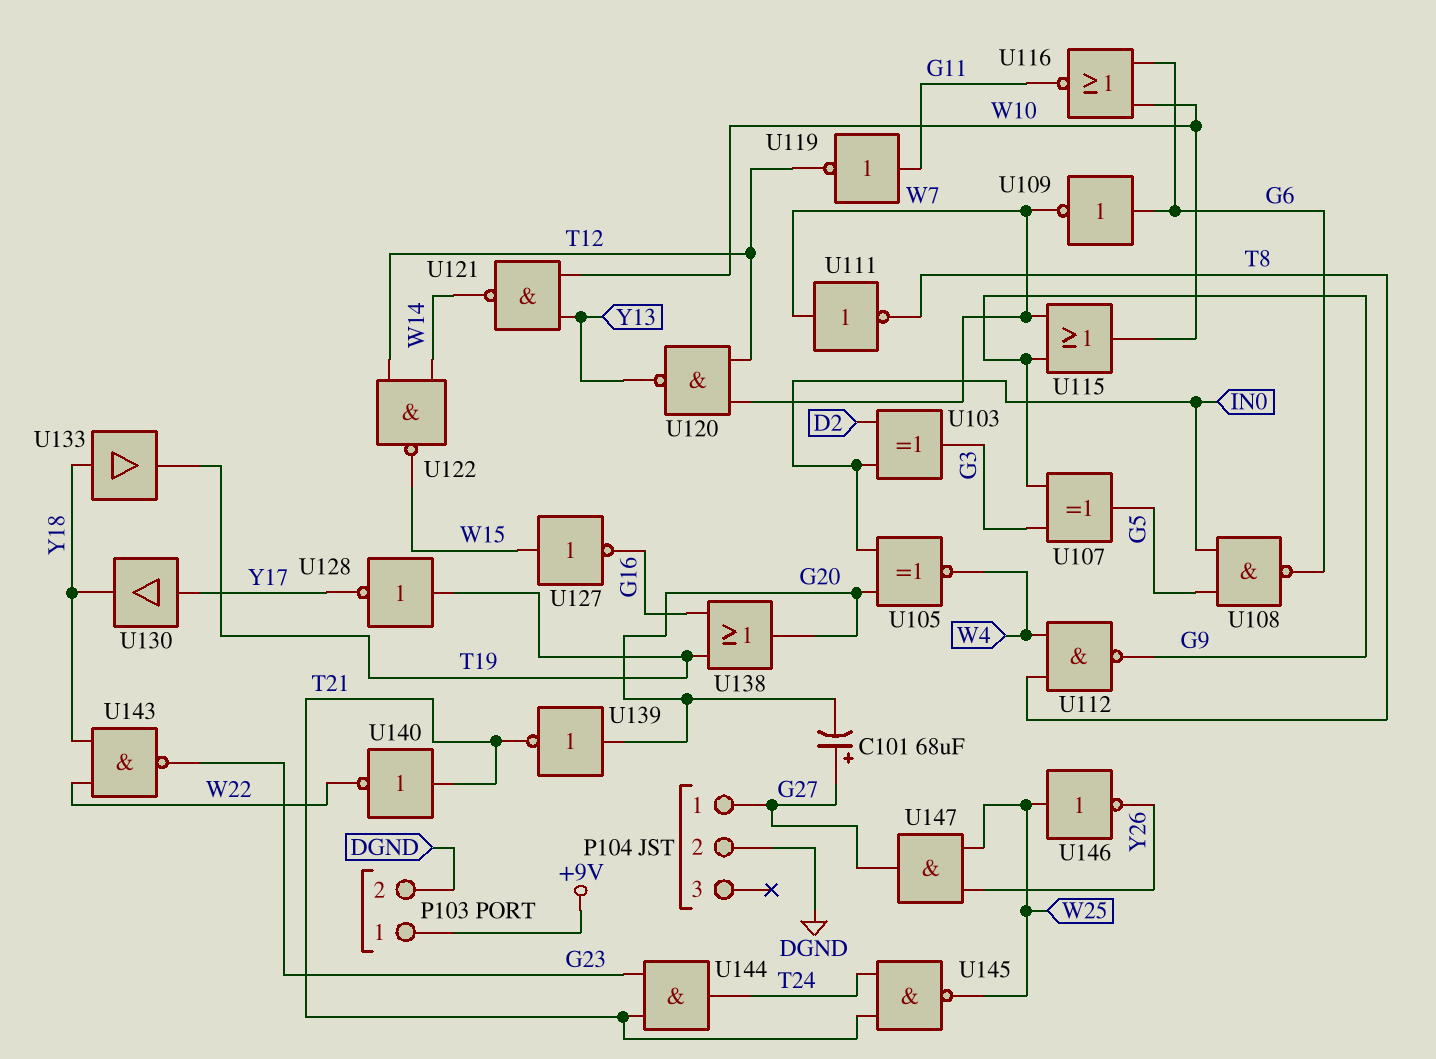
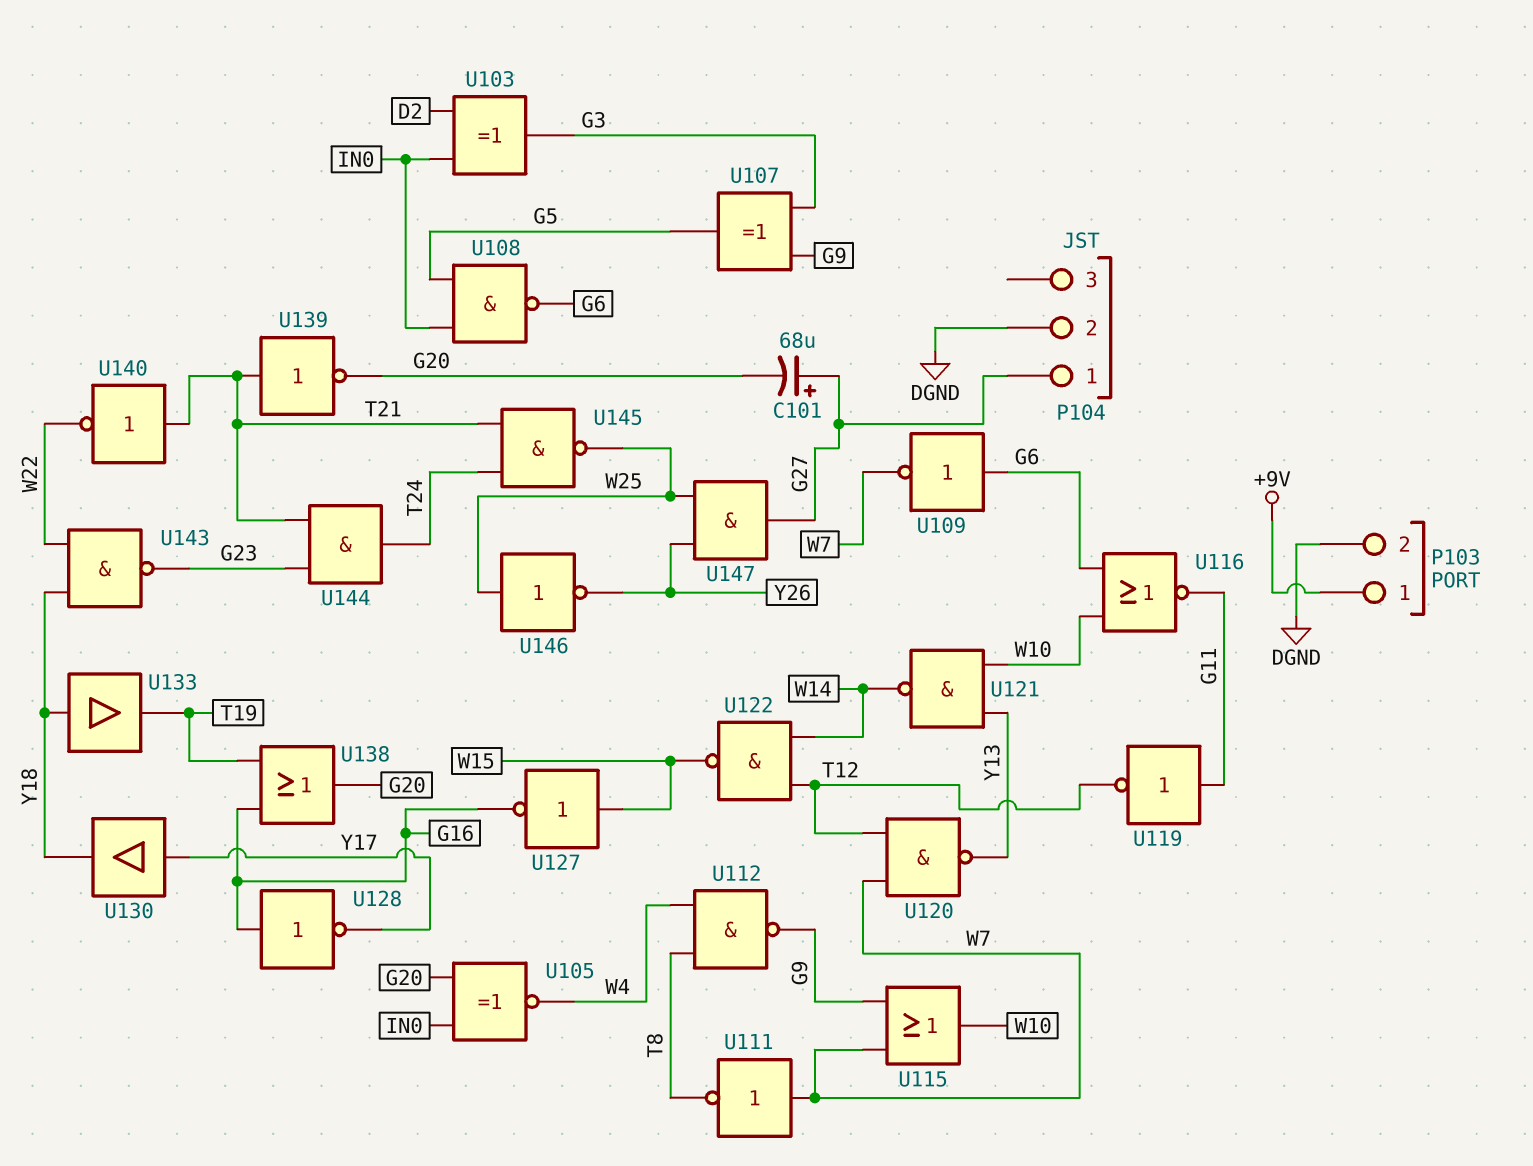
U128: NOT (in T19, out Y17) -> NOT (in G16, out Y17)
U139: NOT (in G20, out T21) -> NOT (in T21, out G20)

